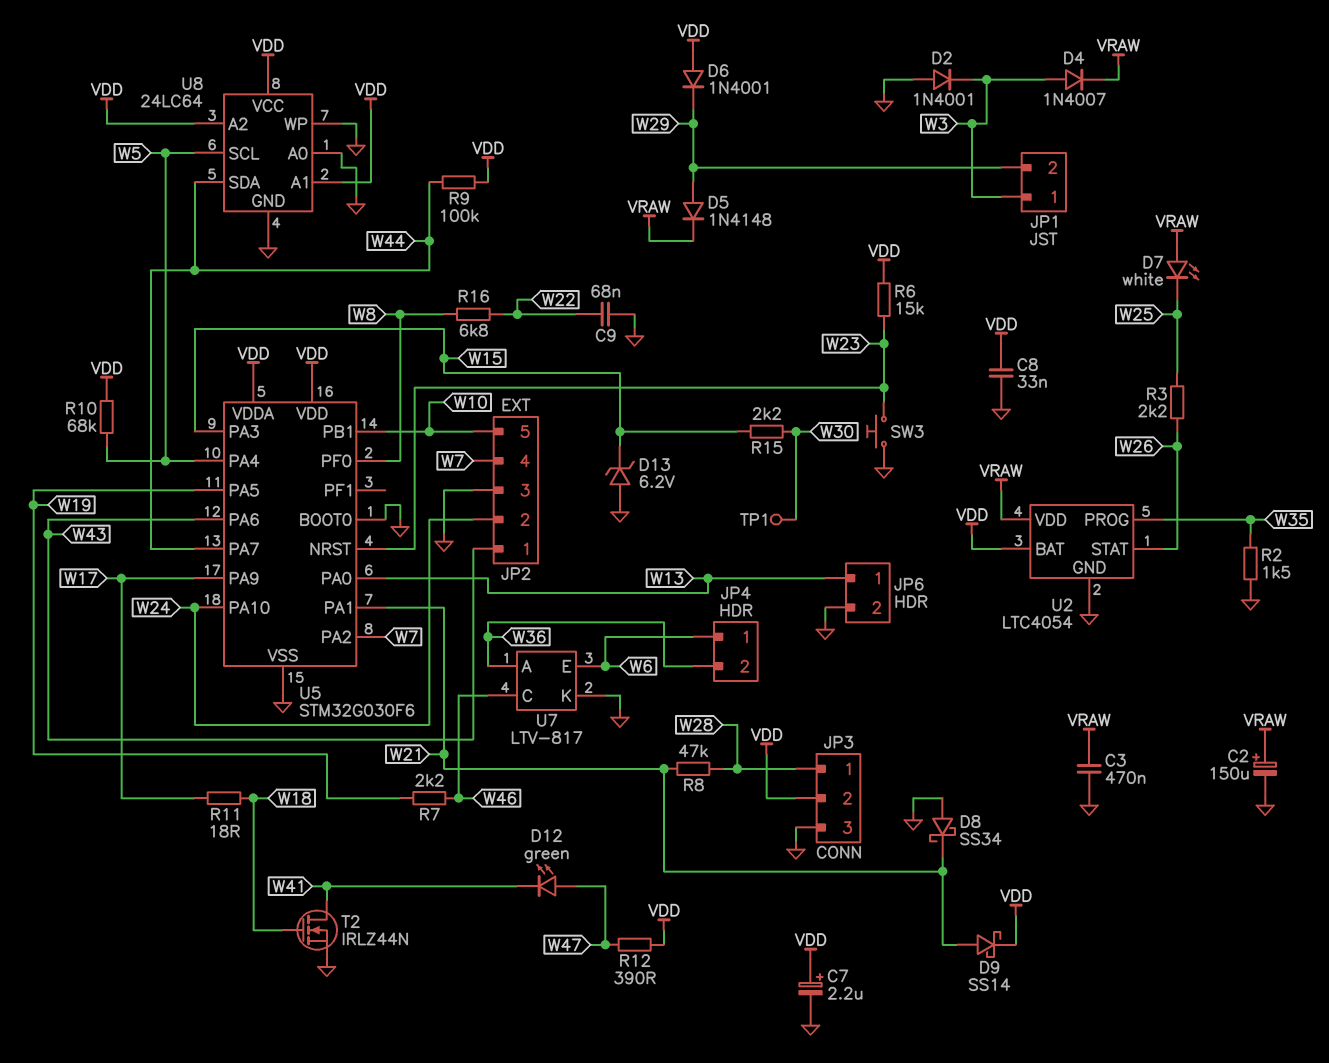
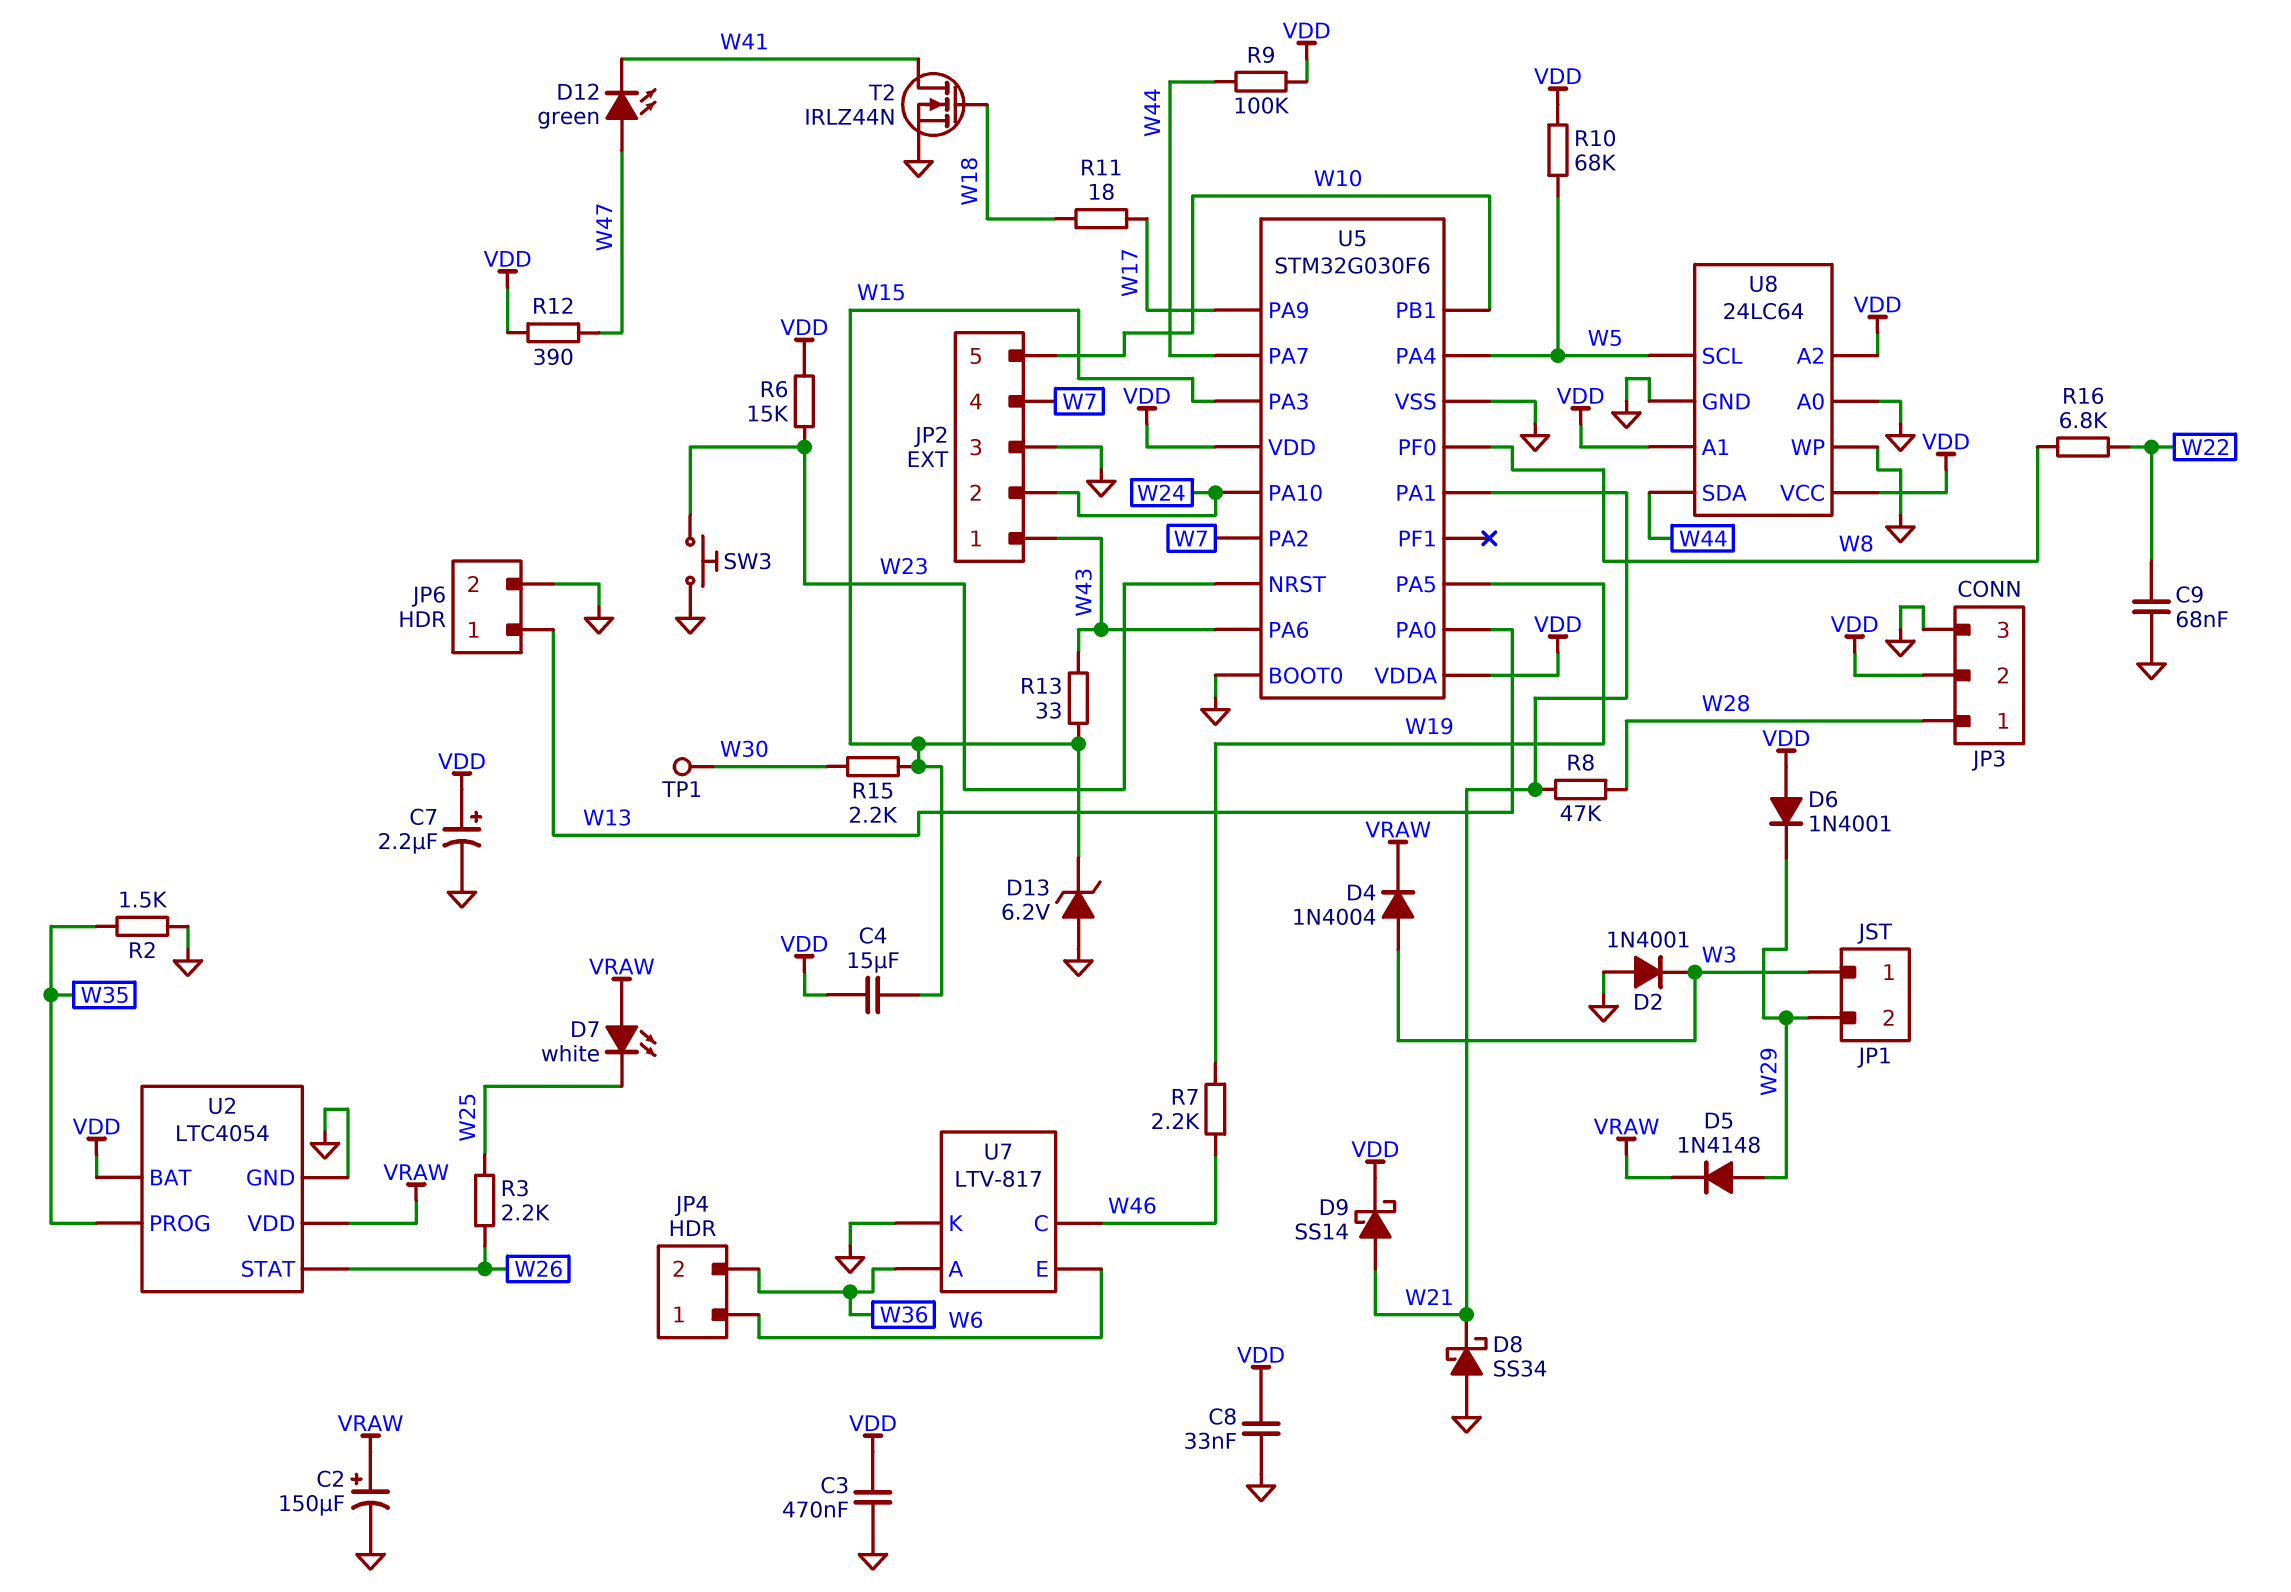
C3: 470nF (GND, VRAW) -> 470nF (GND, VDD)
C4: none -> 15uF (VDD, W15)
D4: diode 1N4007 (A W3, K VRAW) -> diode 1N4004 (A W3, K VRAW)
R13: none -> 33 (W15, W43)

